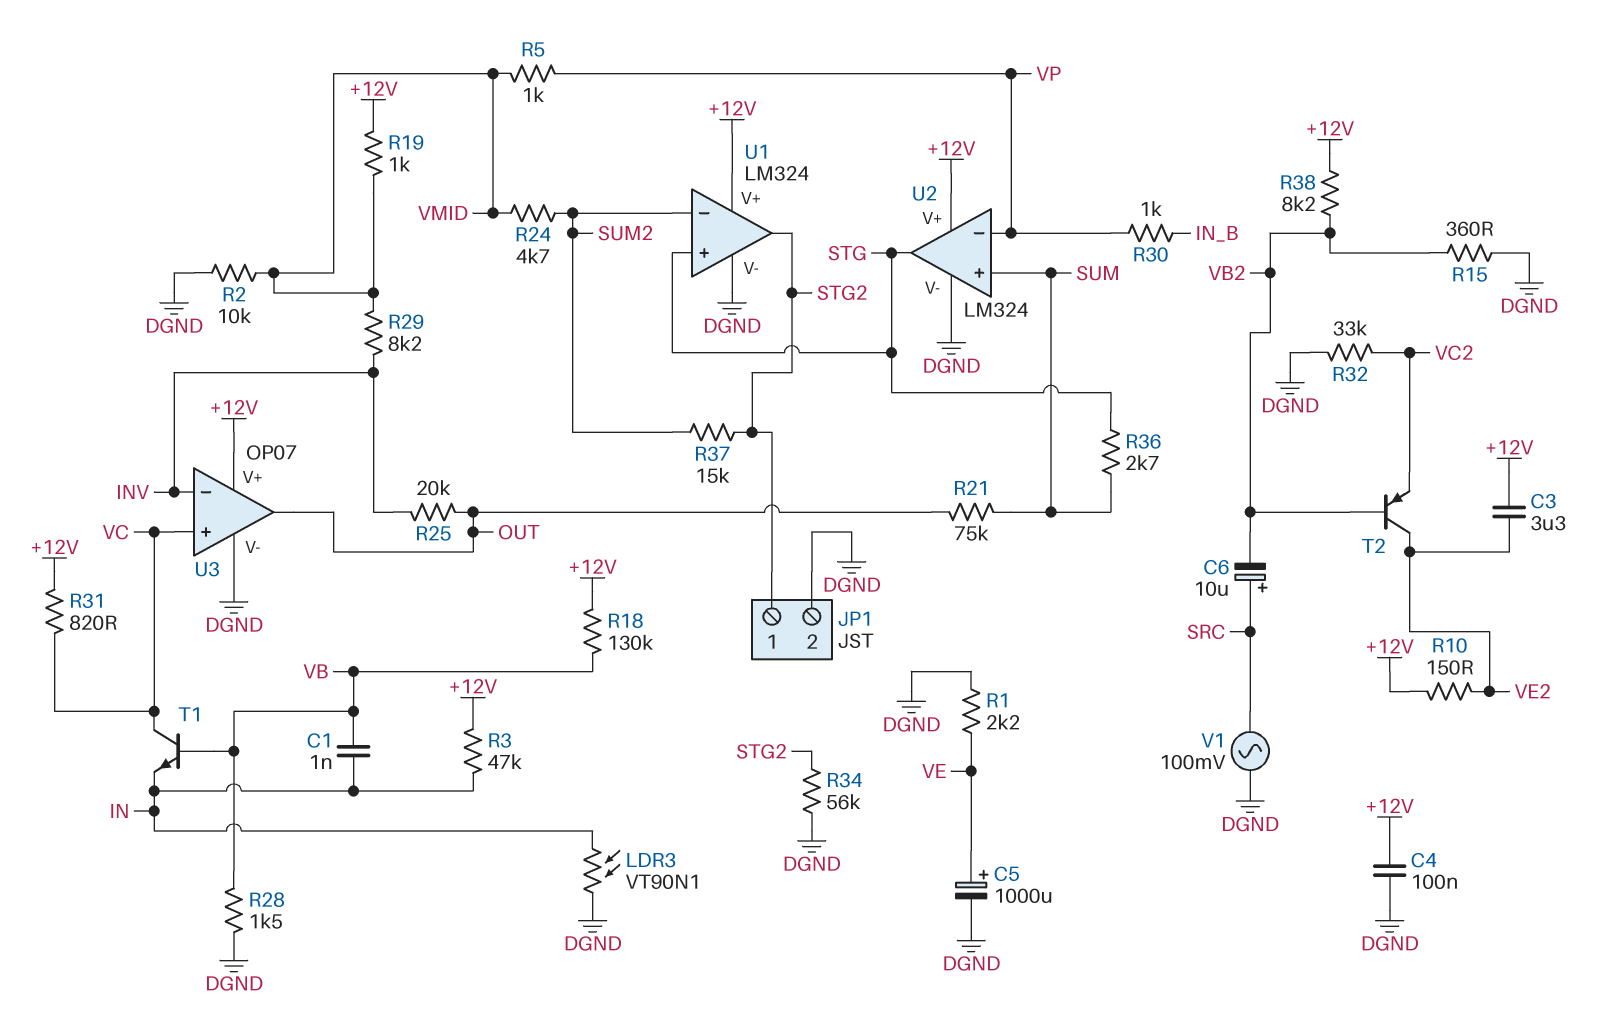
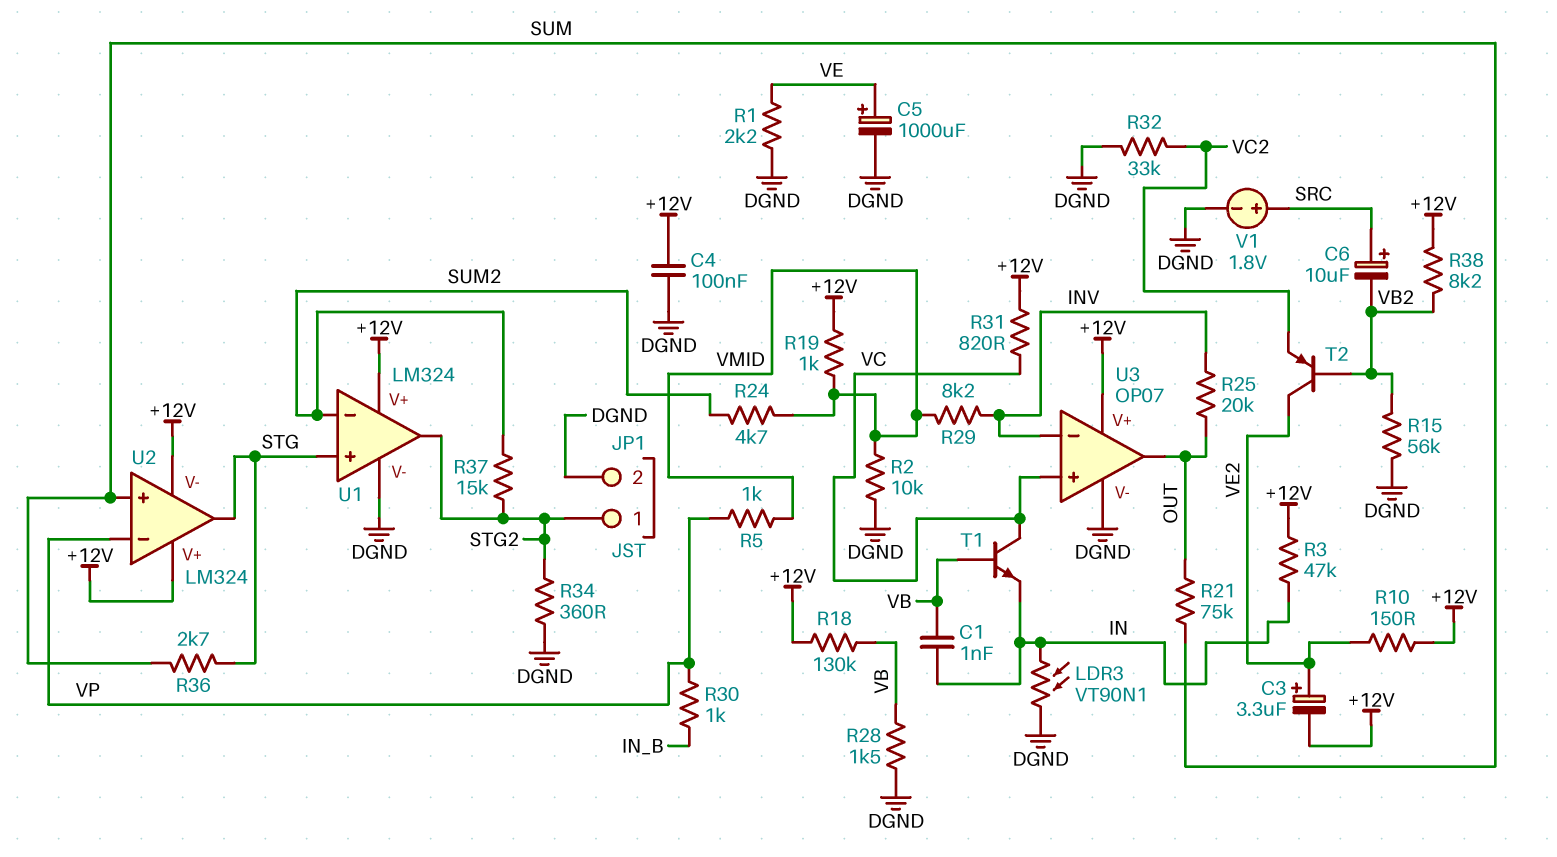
C3: 3.3uF (+12V, VE2) -> 3.3uF (plus VE2, minus +12V)
R15: 360 (DGND, VB2) -> 56k (DGND, VB2)
R34: 56k (DGND, STG2) -> 360 (DGND, STG2)
U2 pin V-: DGND -> +12V
V1: AC 100mV (DGND, SRC) -> 1.8V (plus SRC, minus DGND)

